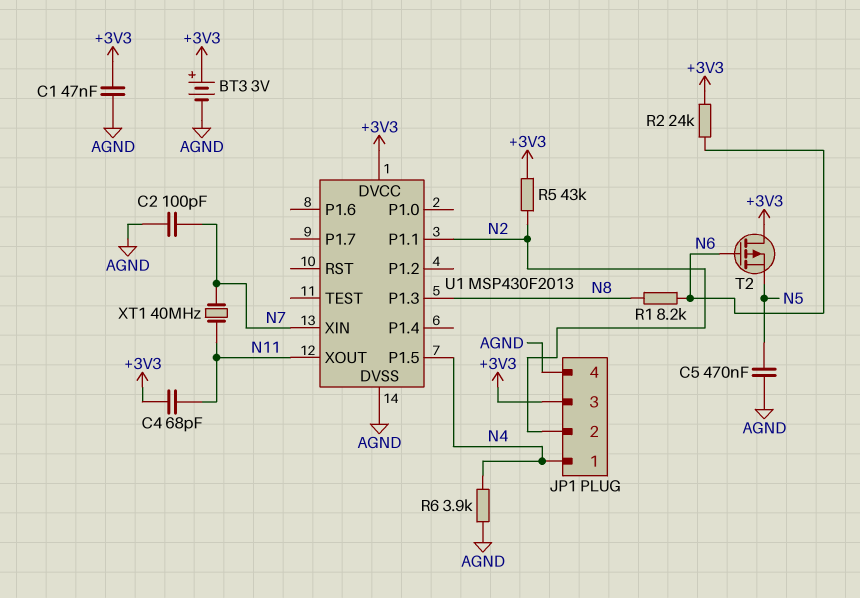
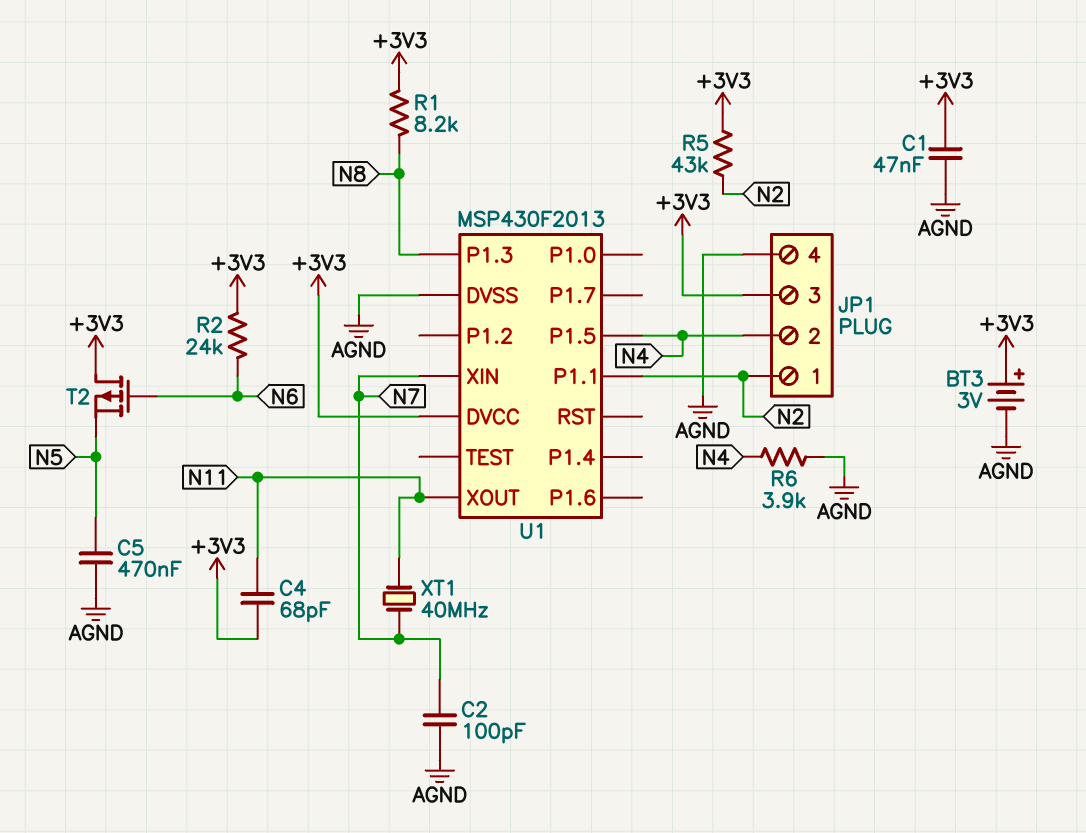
JP1 pin 1: N4 -> N2
JP1 pin 2: N2 -> N4
R1: 8.2k (N6, N8) -> 8.2k (+3V3, N8)

